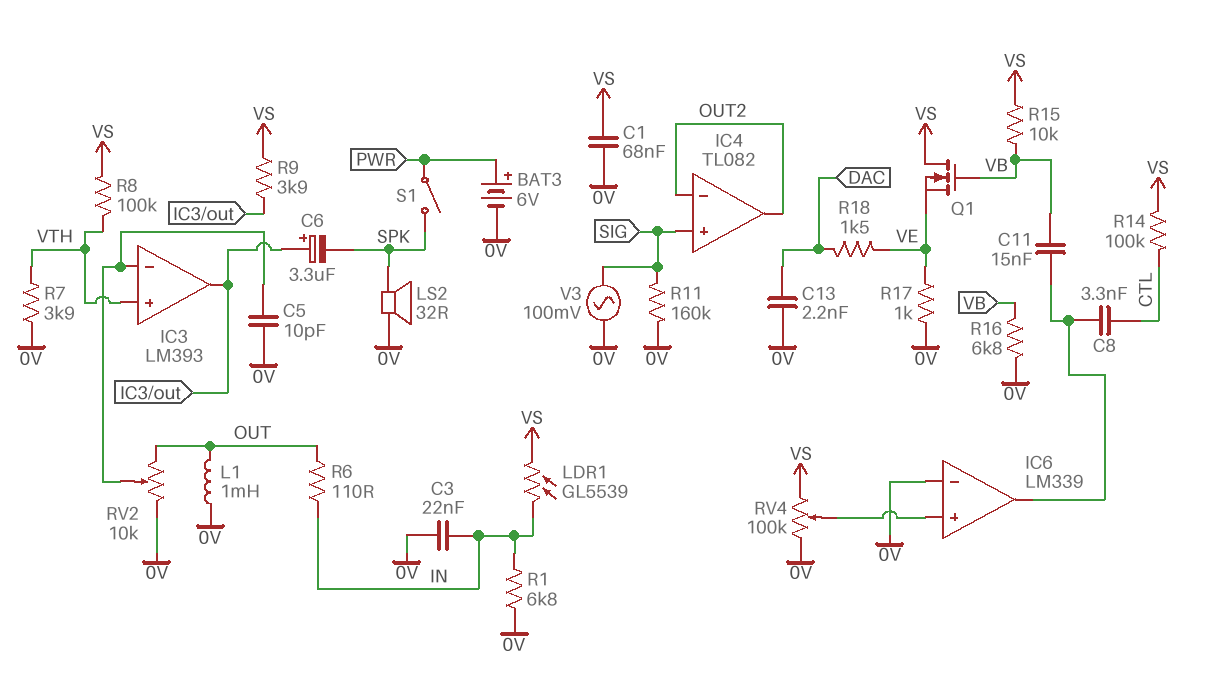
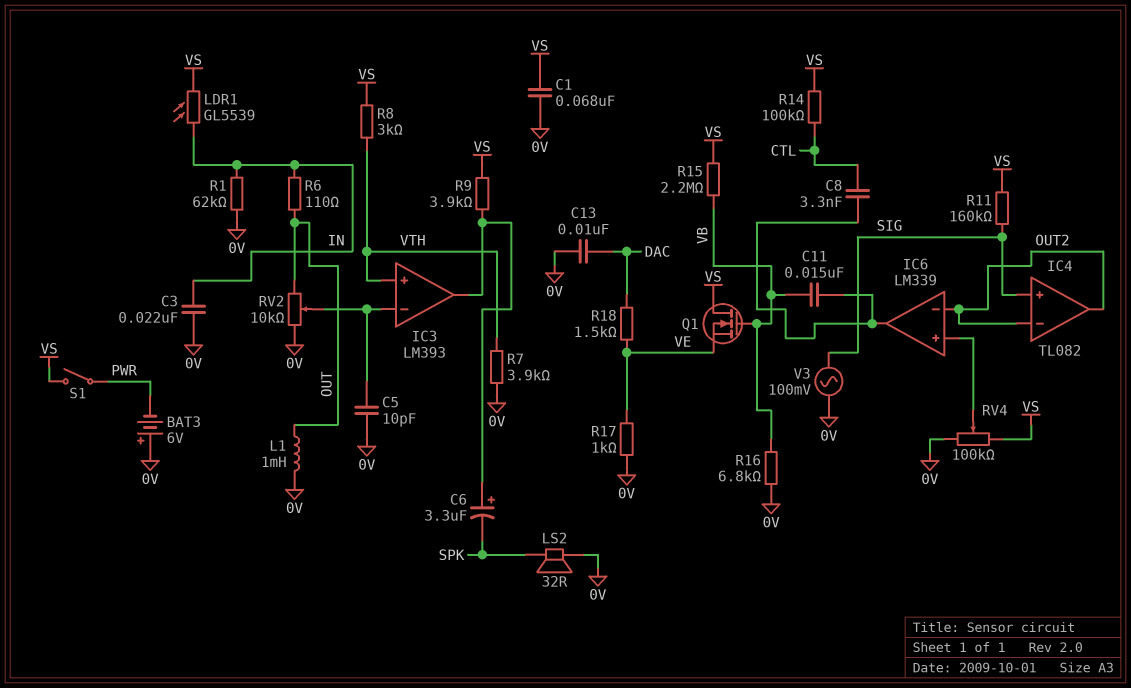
BAT3: 6V (plus PWR, minus 0V) -> 6V (plus 0V, minus PWR)
C13: 2.2nF (0V, DAC) -> 10nF (0V, DAC)
IC6 pin in-: 0V -> OUT2
R1: 6.8k (0V, IN) -> 62k (0V, IN)
R8: 100k (VS, VTH) -> 3k (VS, VTH)
R11: 160k (0V, SIG) -> 160k (SIG, VS)
R15: 10k (VB, VS) -> 2.2M (VB, VS)
S1: switch (PWR, SPK) -> switch (PWR, VS)

